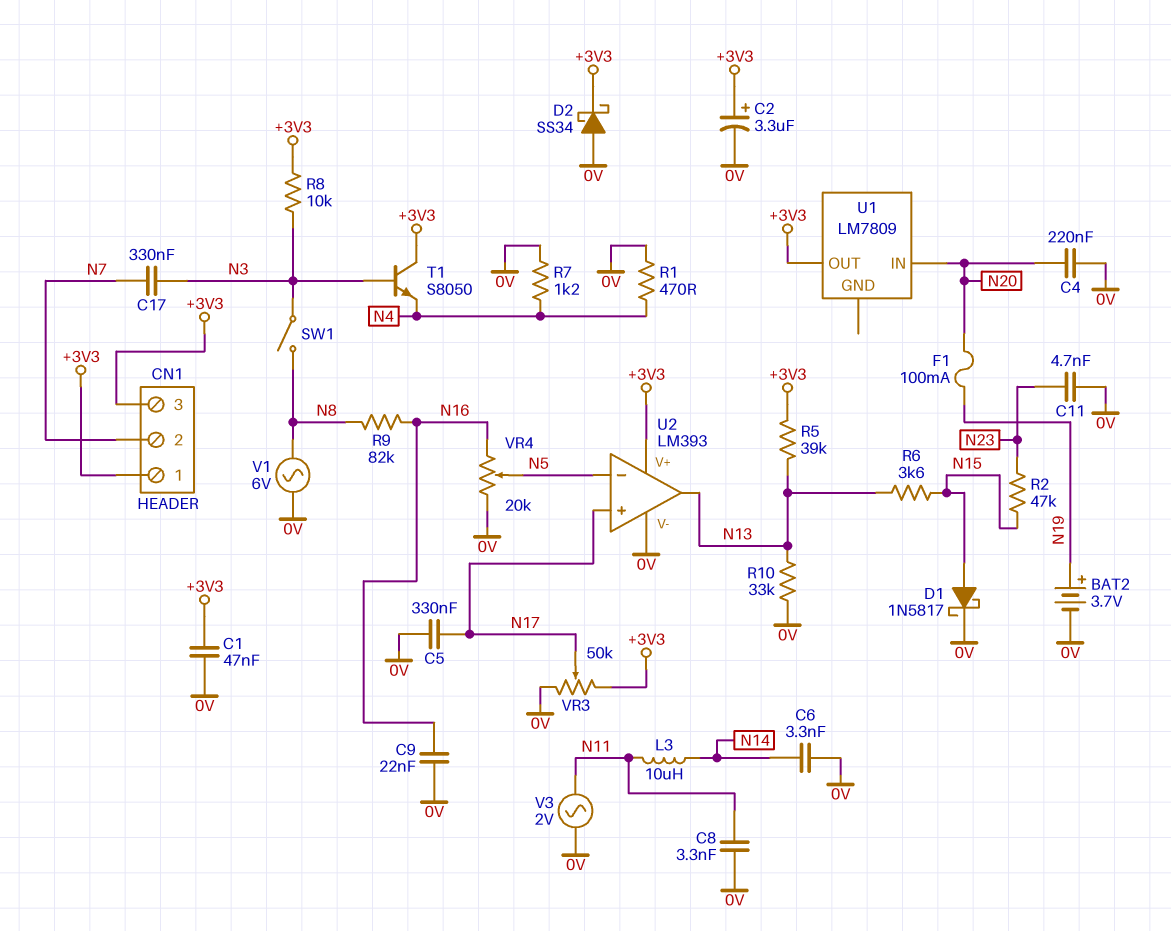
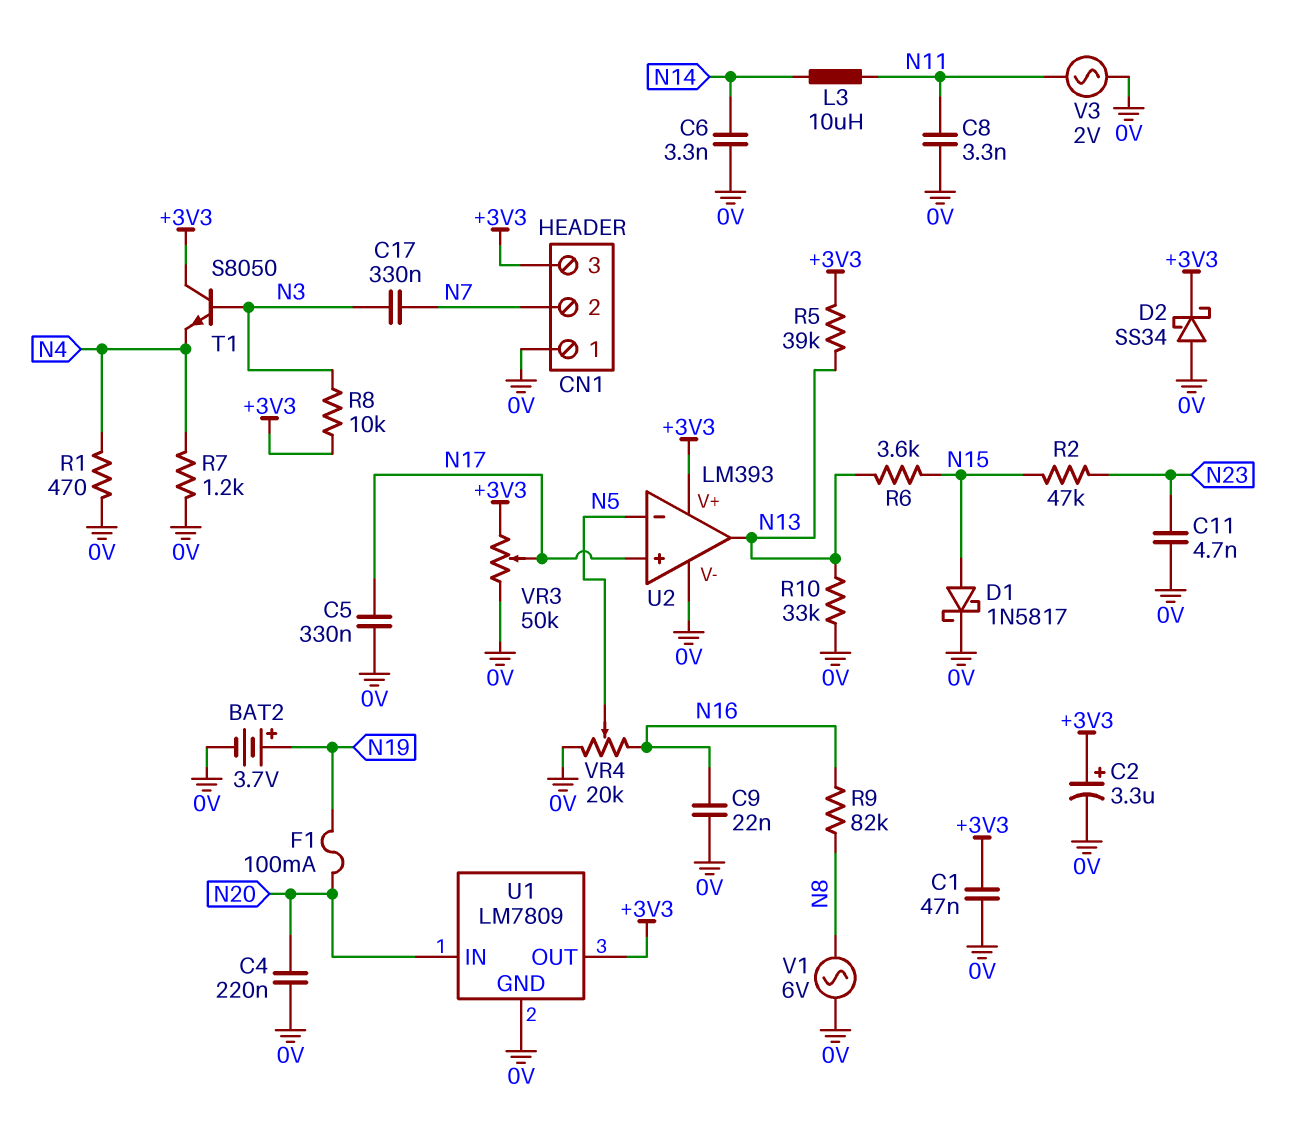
CN1 pin 1: +3V3 -> 0V
SW1: switch (N3, N8) -> none
U1 pin GND: none -> 0V

